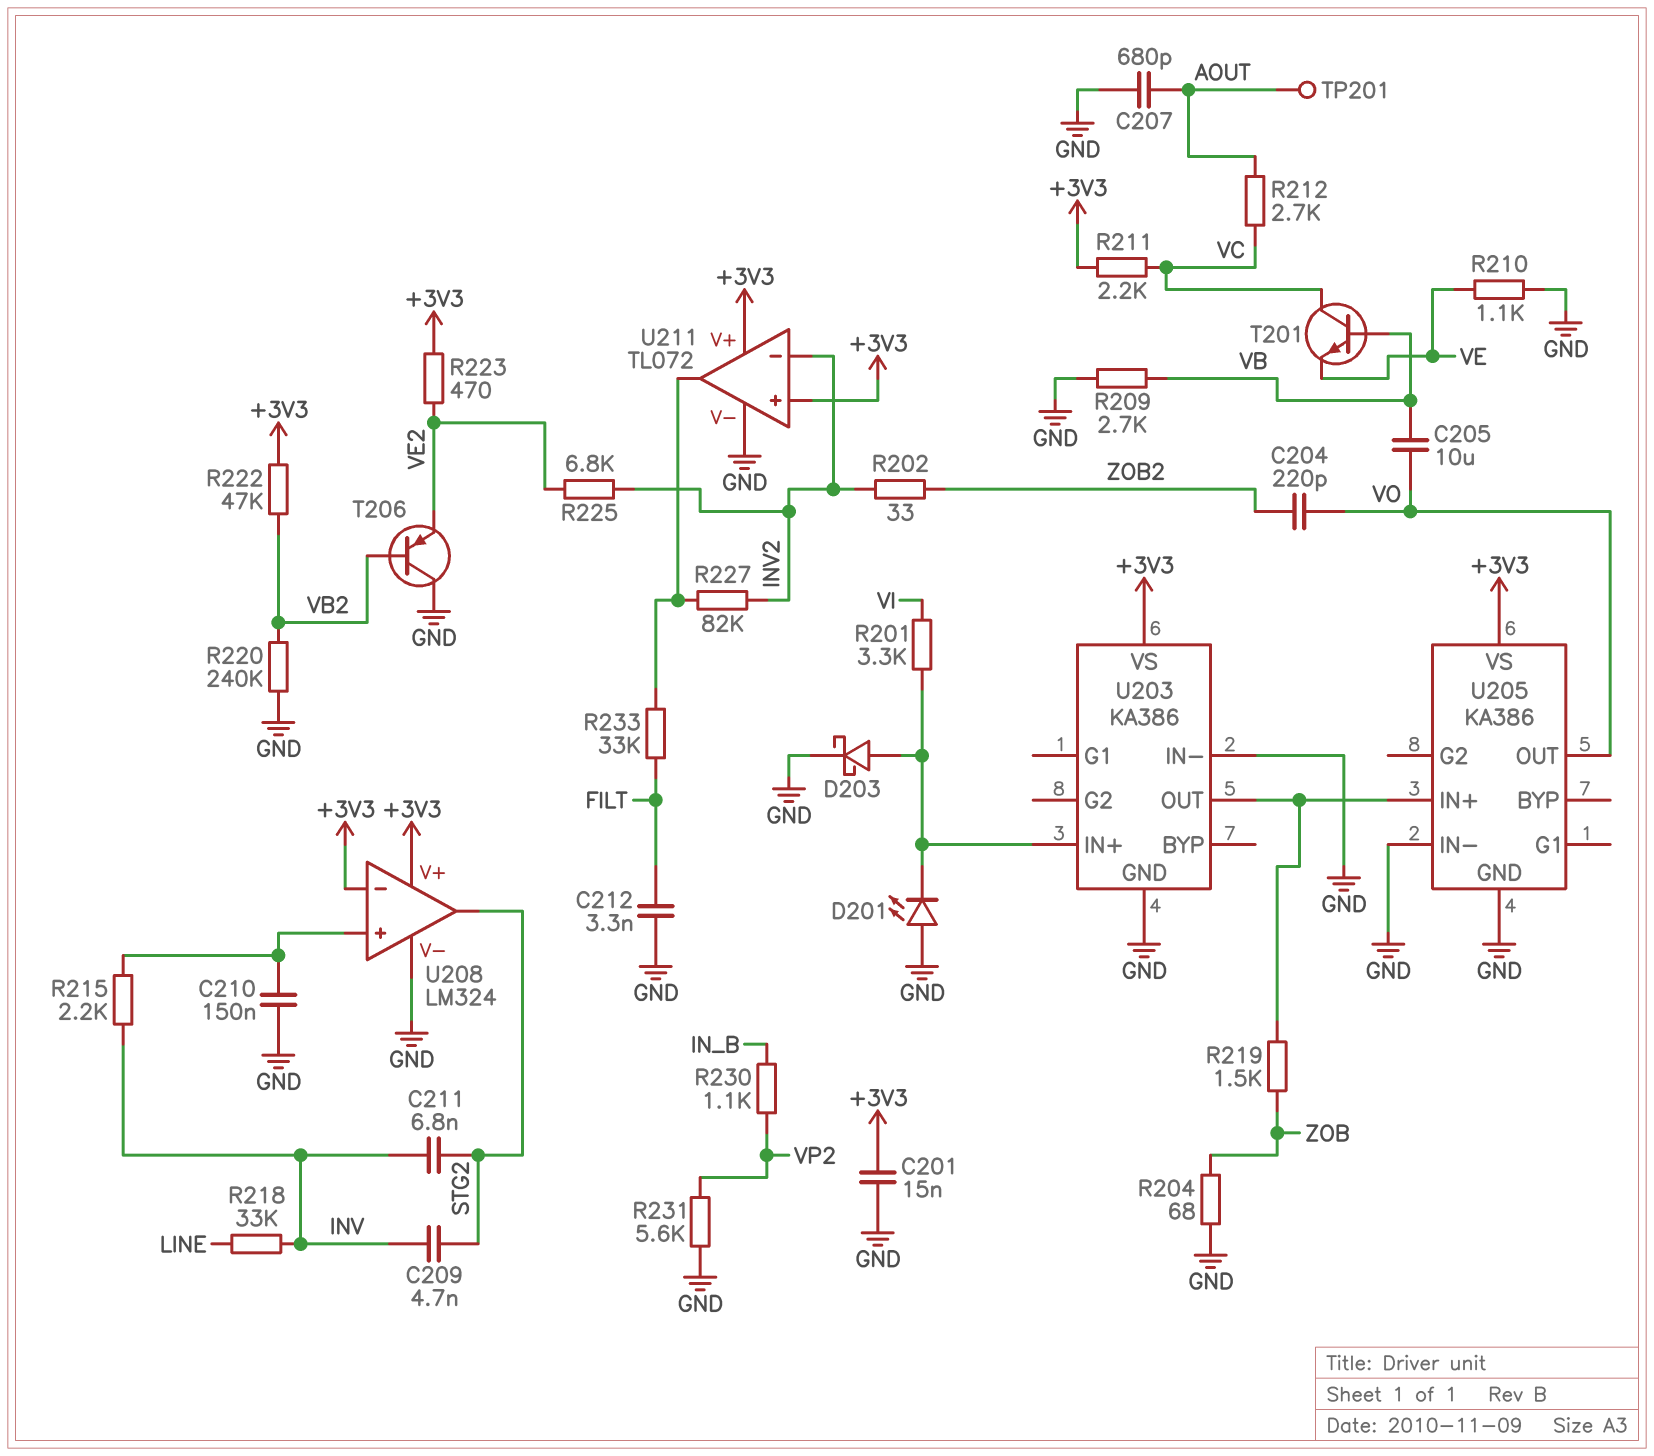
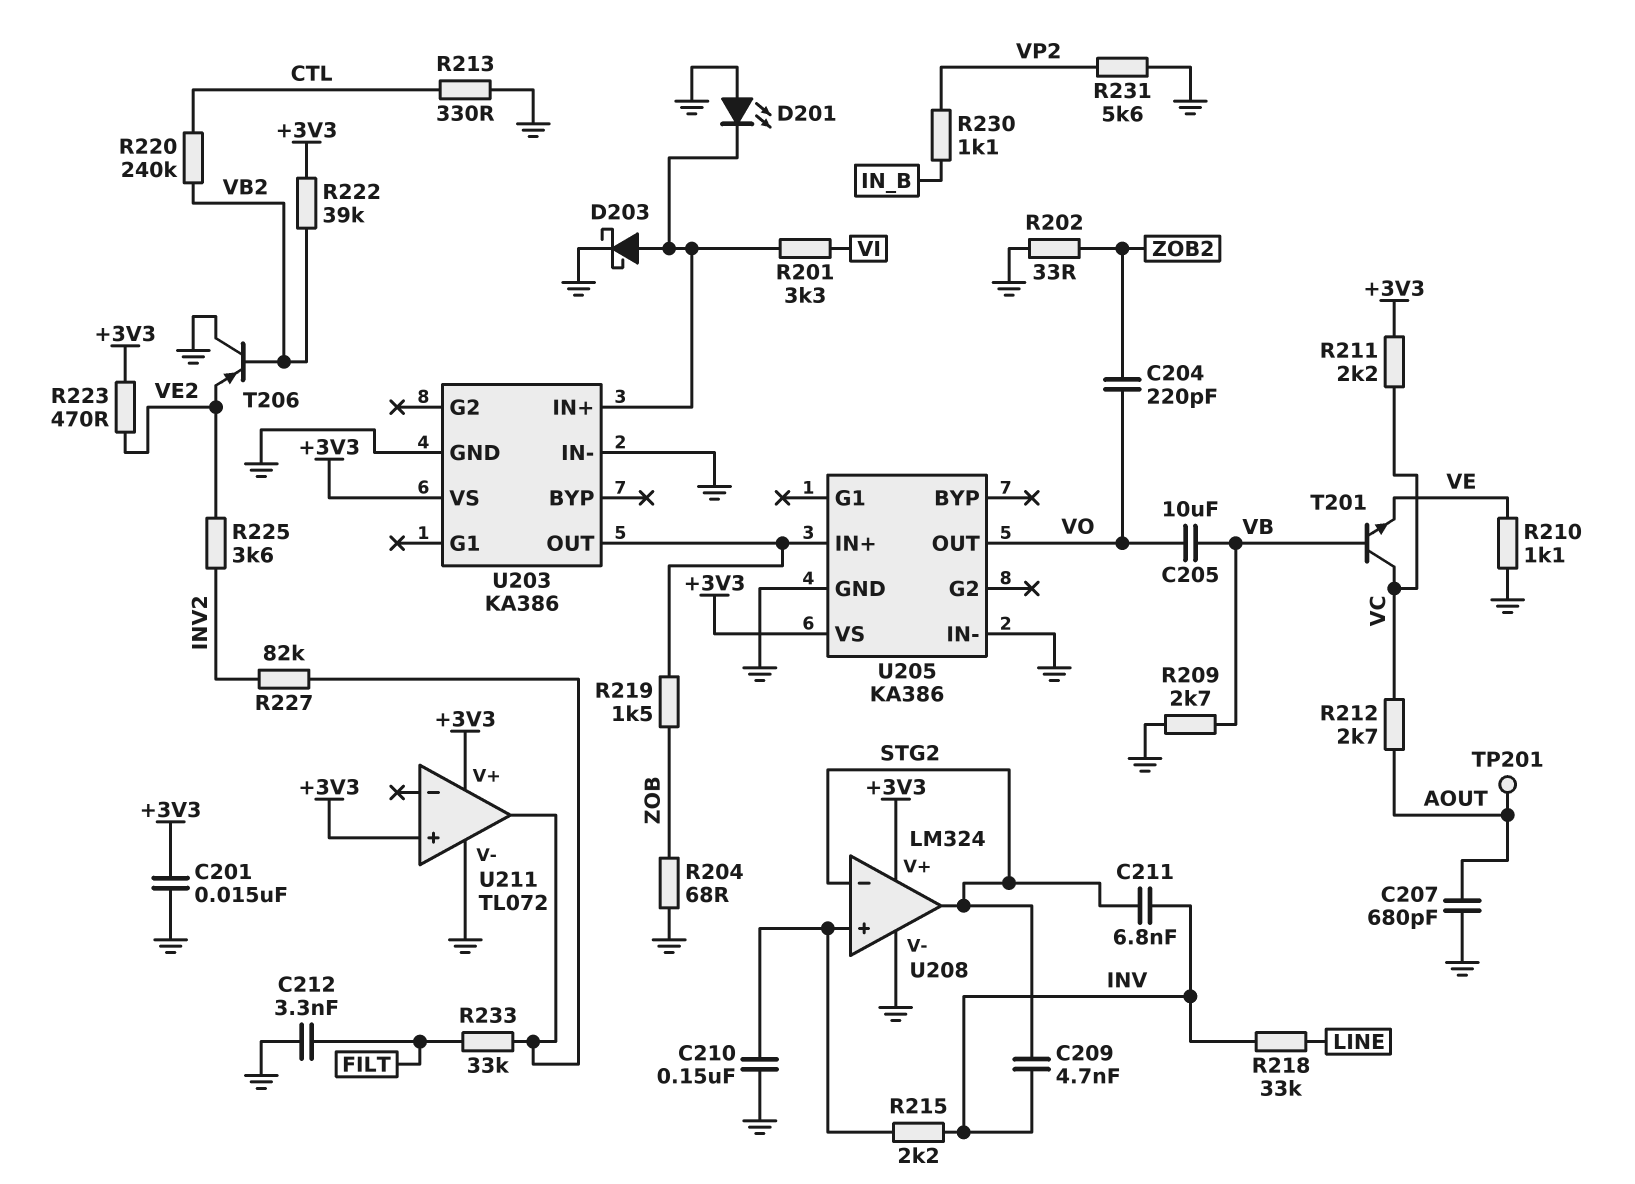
R202: 33 (INV2, ZOB2) -> 33 (GND, ZOB2)
R213: none -> 330 (CTL, GND)
R220: 240k (GND, VB2) -> 240k (CTL, VB2)
R222: 47k (+3V3, VB2) -> 39k (+3V3, VB2)
R225: 6.8k (INV2, VE2) -> 3.6k (INV2, VE2)
U208 pin in-: +3V3 -> STG2
U211 pin in-: INV2 -> none

